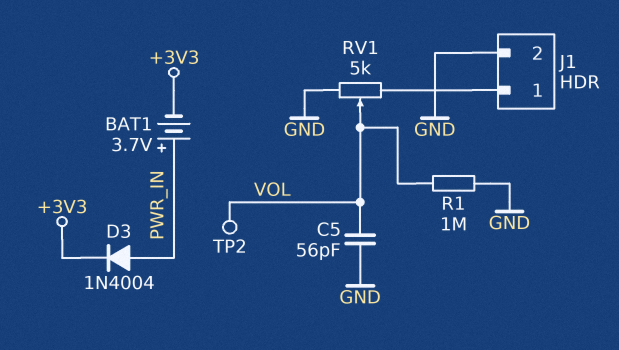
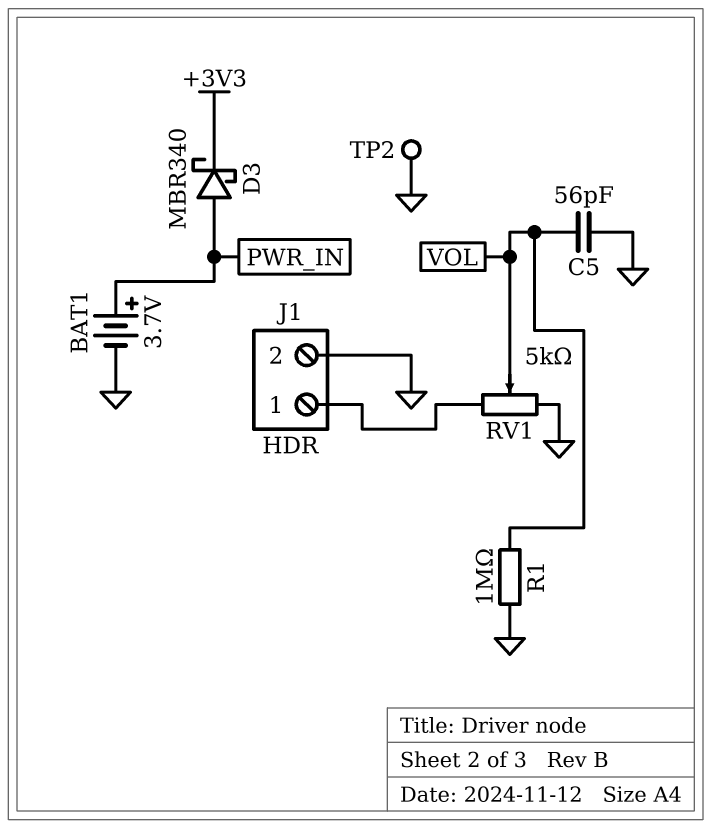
BAT1: 3.7V (plus PWR_IN, minus +3V3) -> 3.7V (plus PWR_IN, minus GND)
D3: diode 1N4004 (A PWR_IN, K +3V3) -> schottky MBR340 (A PWR_IN, K +3V3)
TP2: test point (VOL) -> test point (GND)

